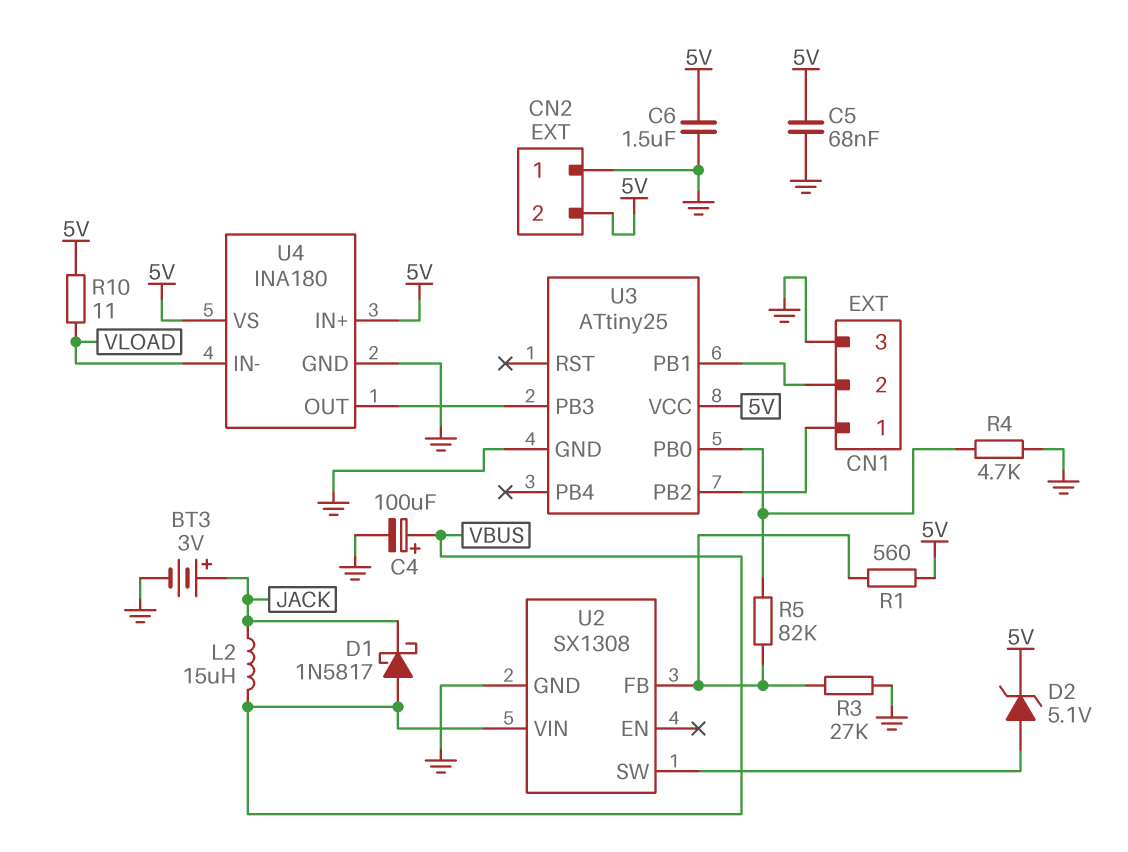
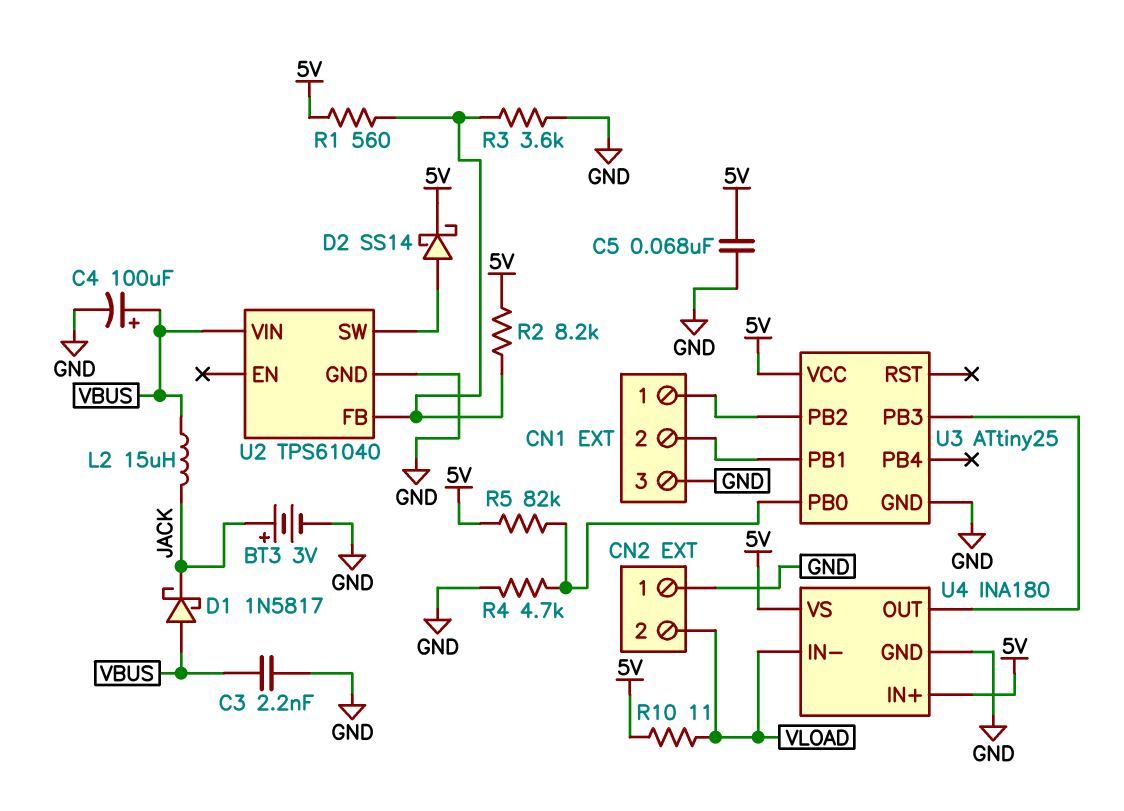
C3: none -> 2.2nF (GND, VBUS)
C6: 1.5uF (5V, GND) -> none
CN2 pin 2: 5V -> VLOAD
D2: zener 5.1V (A U2/SW, K 5V) -> schottky SS14 (A U2/SW, K 5V)
R2: none -> 8.2k (5V, U2/FB)
R3: 27k (GND, U2/FB) -> 3.6k (GND, U2/FB)
R5: 82k (U2/FB, U3/PB0) -> 82k (5V, U3/PB0)
U2: SX1308 -> TPS61040

